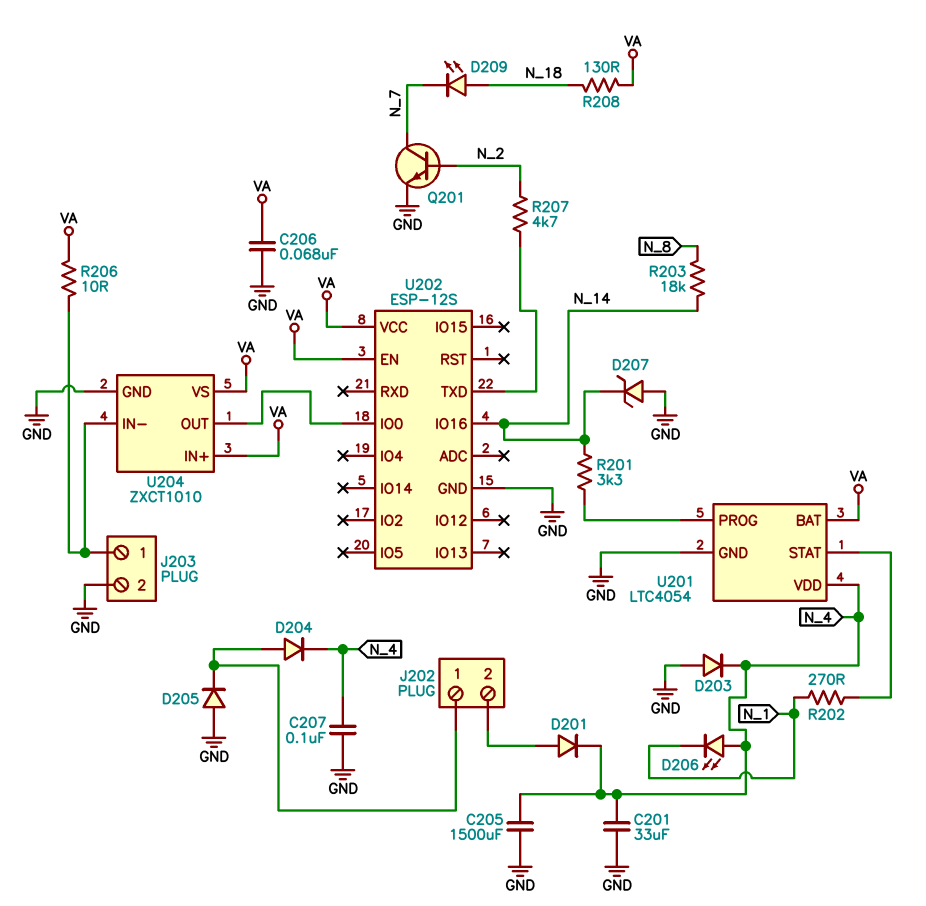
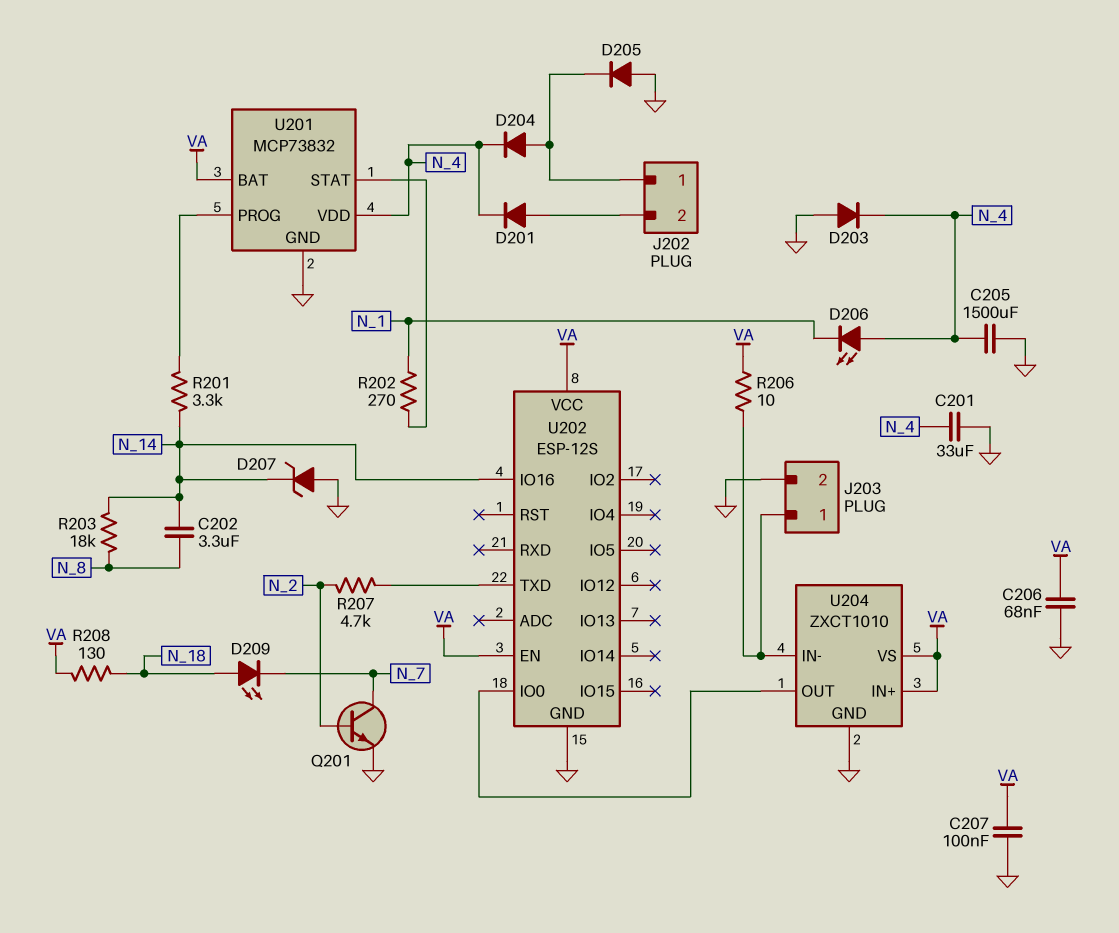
C202: none -> 3.3uF (N_8, N_14)
C207: 100nF (GND, N_4) -> 100nF (GND, VA)
U201: LTC4054 -> MCP73832

